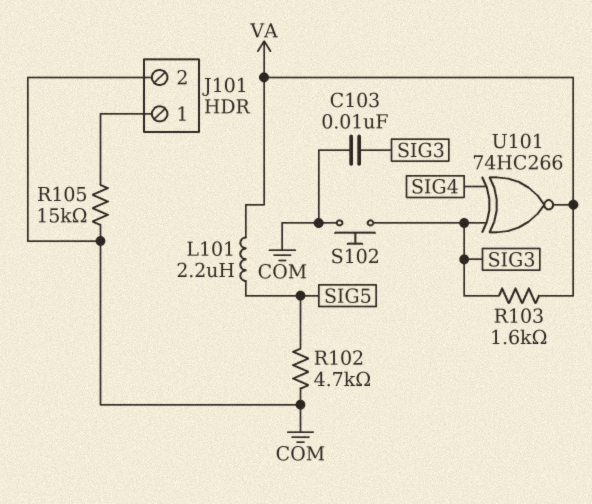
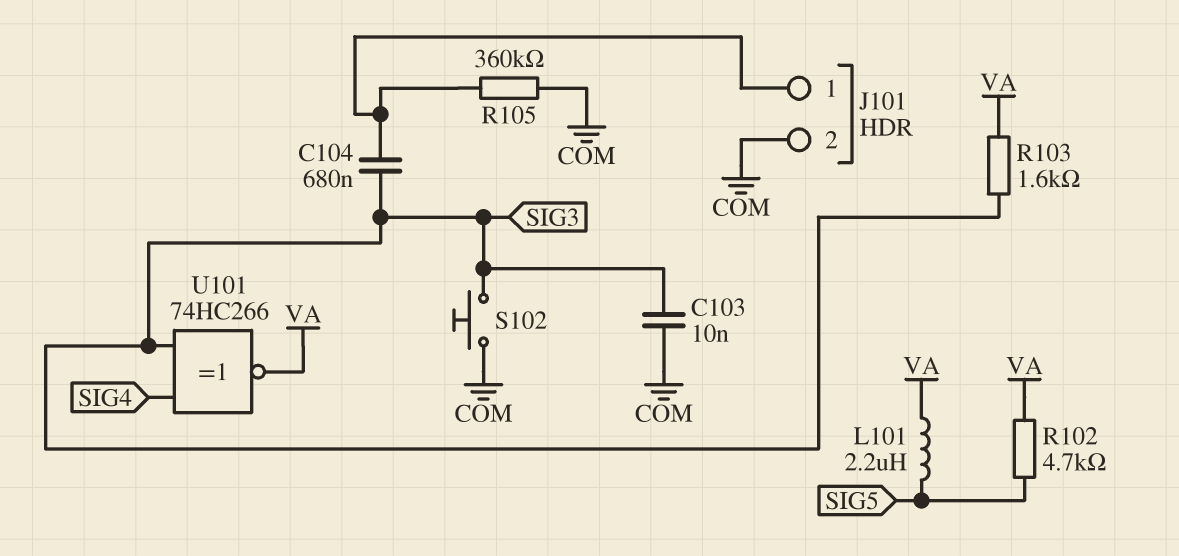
C104: none -> 680nF (J101/1, SIG3)
R102: 4.7k (COM, SIG5) -> 4.7k (SIG5, VA)
R105: 15k (COM, J101/1) -> 360k (COM, J101/1)

